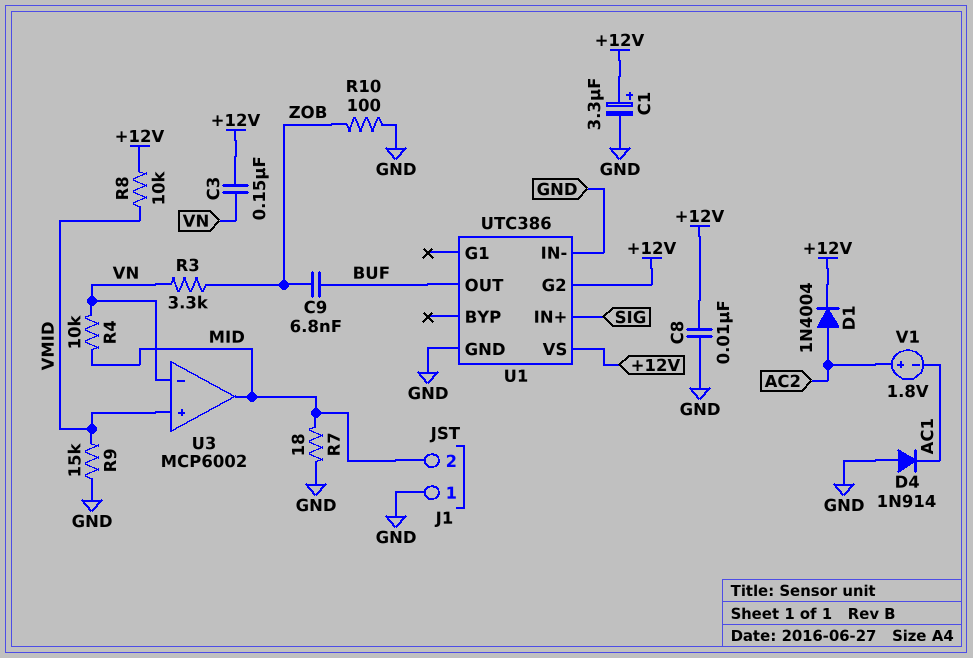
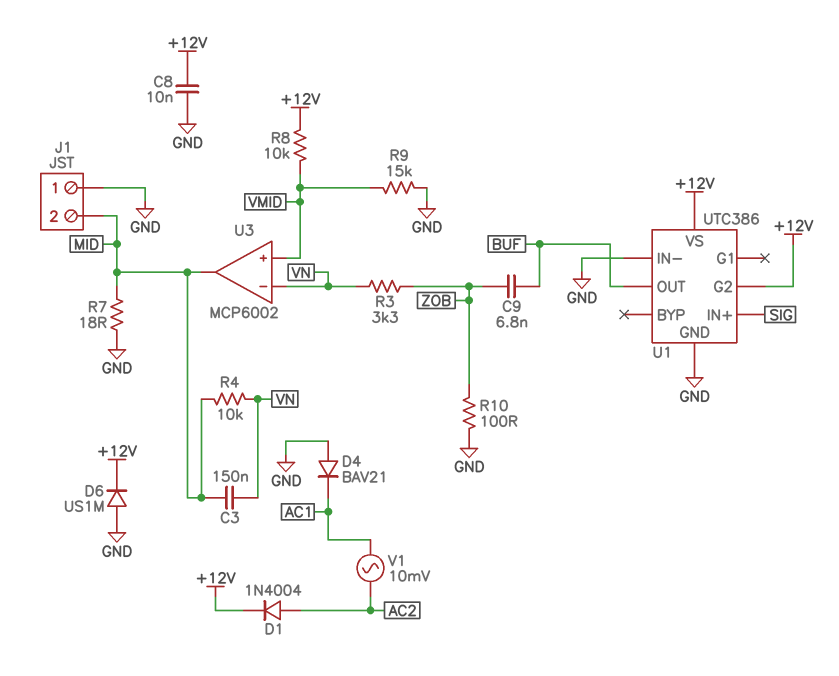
C1: 3.3uF (plus +12V, minus GND) -> none
C3: 150nF (+12V, VN) -> 150nF (MID, VN)
D4: diode 1N914 (A GND, K AC1) -> diode BAV21 (A GND, K AC1)
D6: none -> diode US1M (A GND, K +12V)
V1: 1.8V (plus AC2, minus AC1) -> AC 10mV (AC1, AC2)

